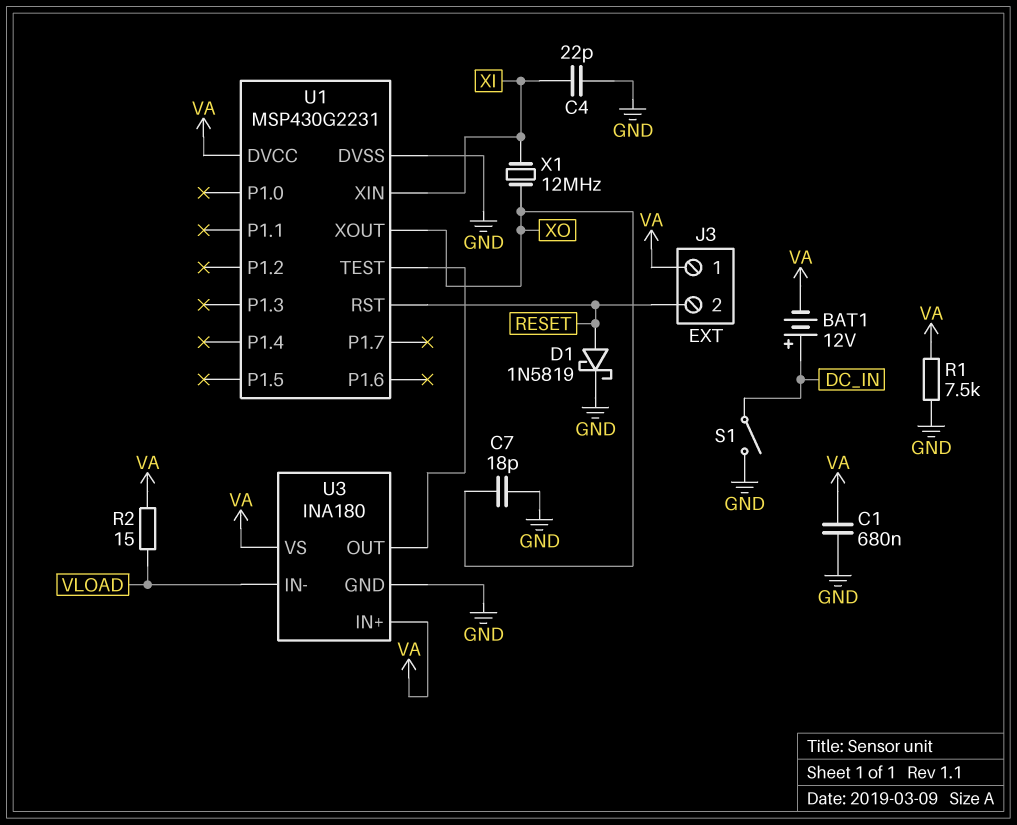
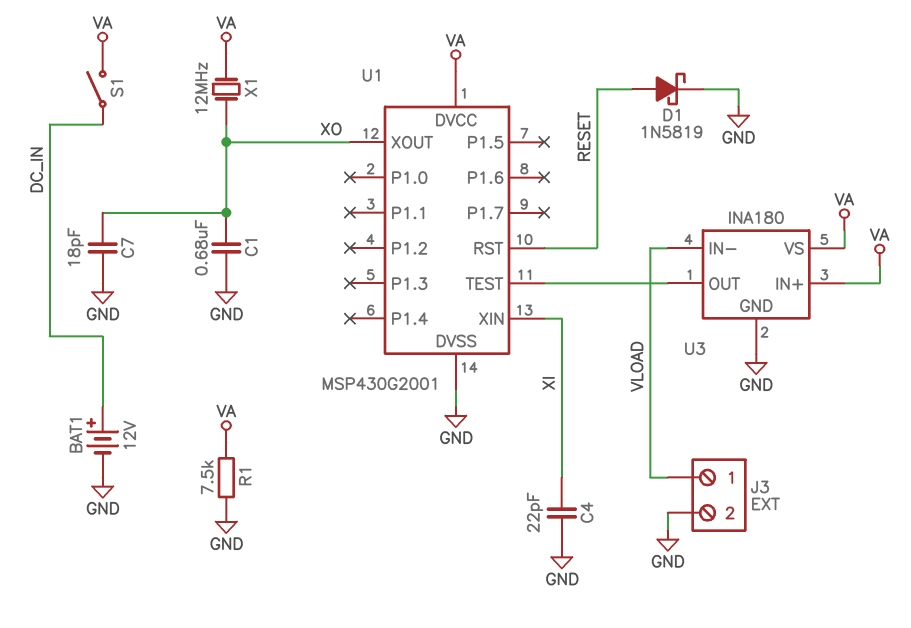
BAT1: 12V (plus DC_IN, minus VA) -> 12V (plus DC_IN, minus GND)
C1: 680nF (GND, VA) -> 680nF (GND, XO)
J3 pin 1: VA -> VLOAD
J3 pin 2: RESET -> GND
R2: 15 (VA, VLOAD) -> none
S1: switch (DC_IN, GND) -> switch (DC_IN, VA)
U1: MSP430G2231 -> MSP430G2001
X1: 12MHz (XI, XO) -> 12MHz (VA, XO)

